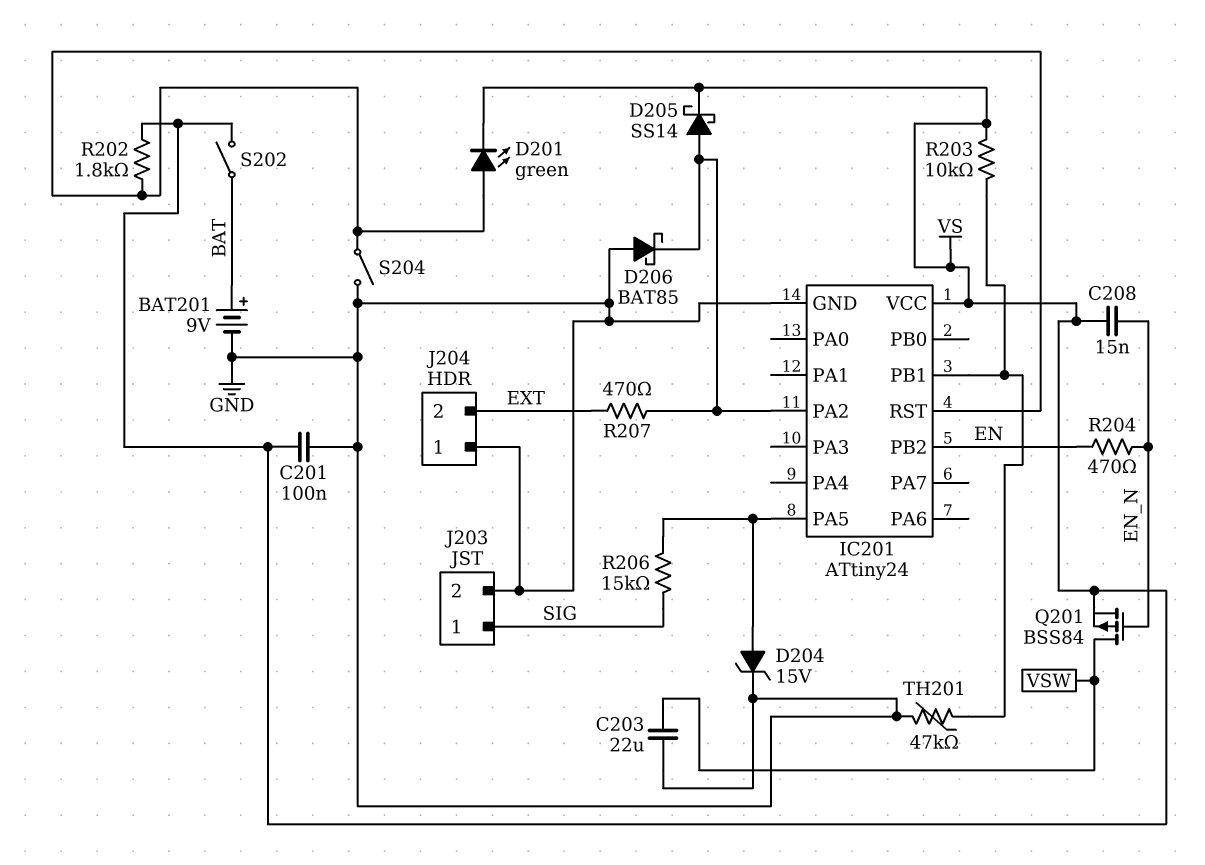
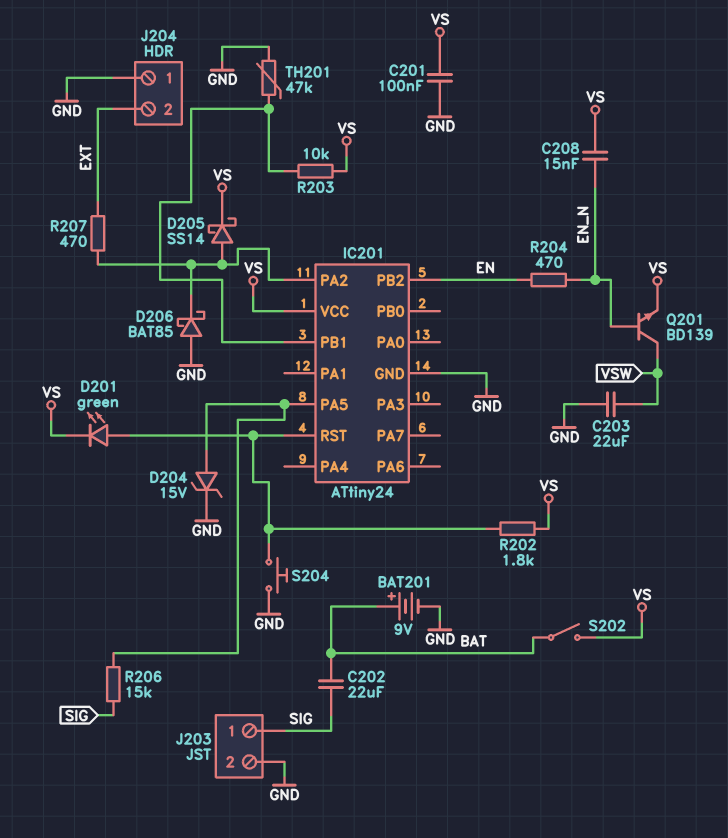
C202: none -> 22uF (BAT, SIG)
Q201: PMOS BSS84 (G EN_N, D VSW, S VS) -> NPN BD139 (B EN_N, C VSW, E VS)
S204: switch (GND, IC201/RST) -> button (GND, IC201/RST)

